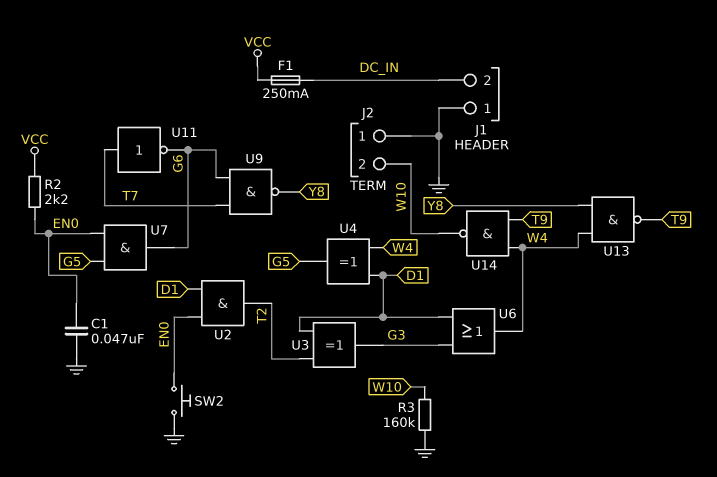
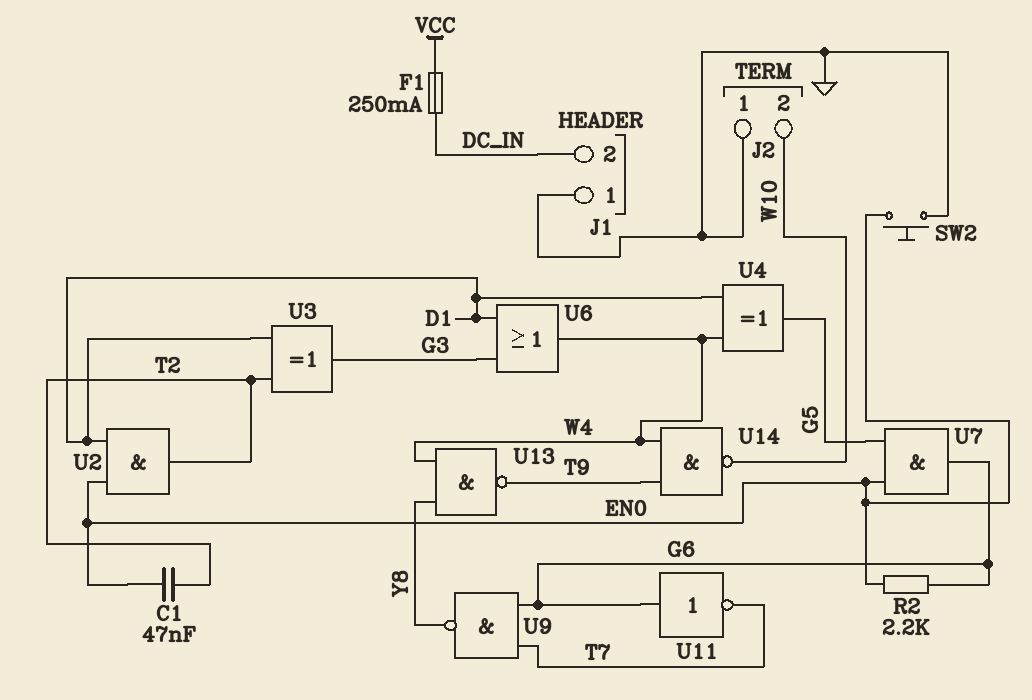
C1: 47nF (EN0, GND) -> 47nF (EN0, T2)
R2: 2.2k (EN0, VCC) -> 2.2k (EN0, G6)
R3: 160k (GND, W10) -> none
U11: NOT (in T7, out G6) -> NOT (in G6, out T7)

